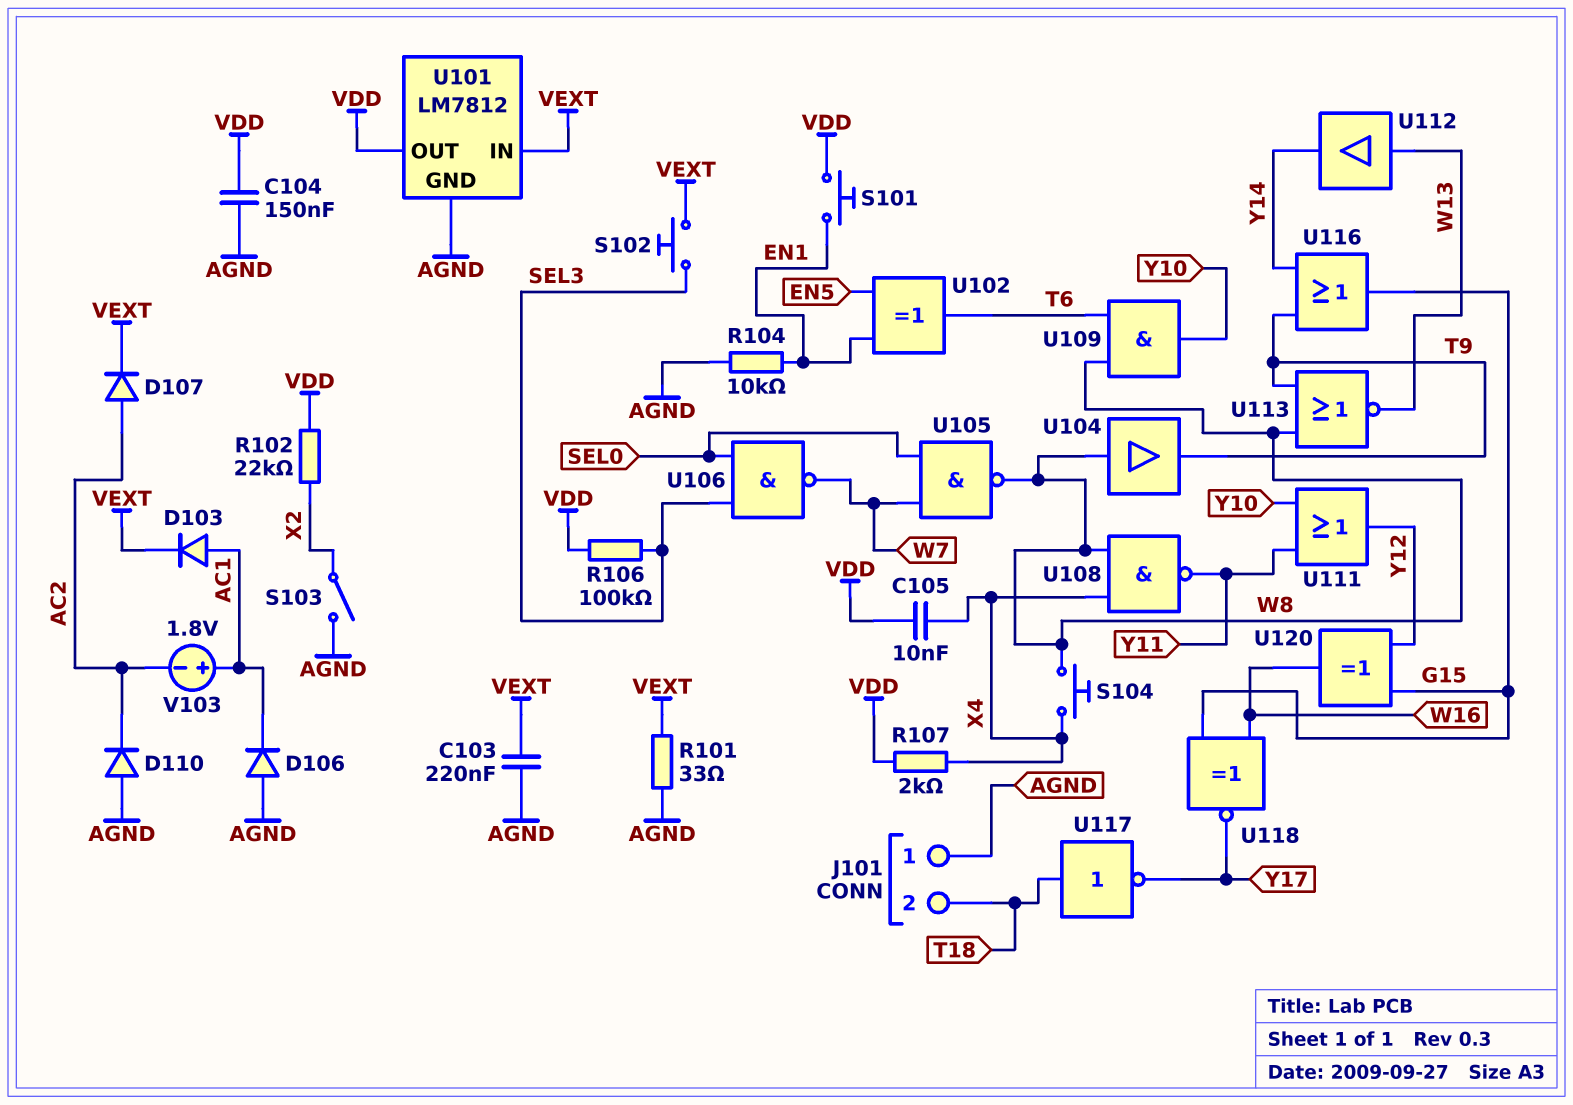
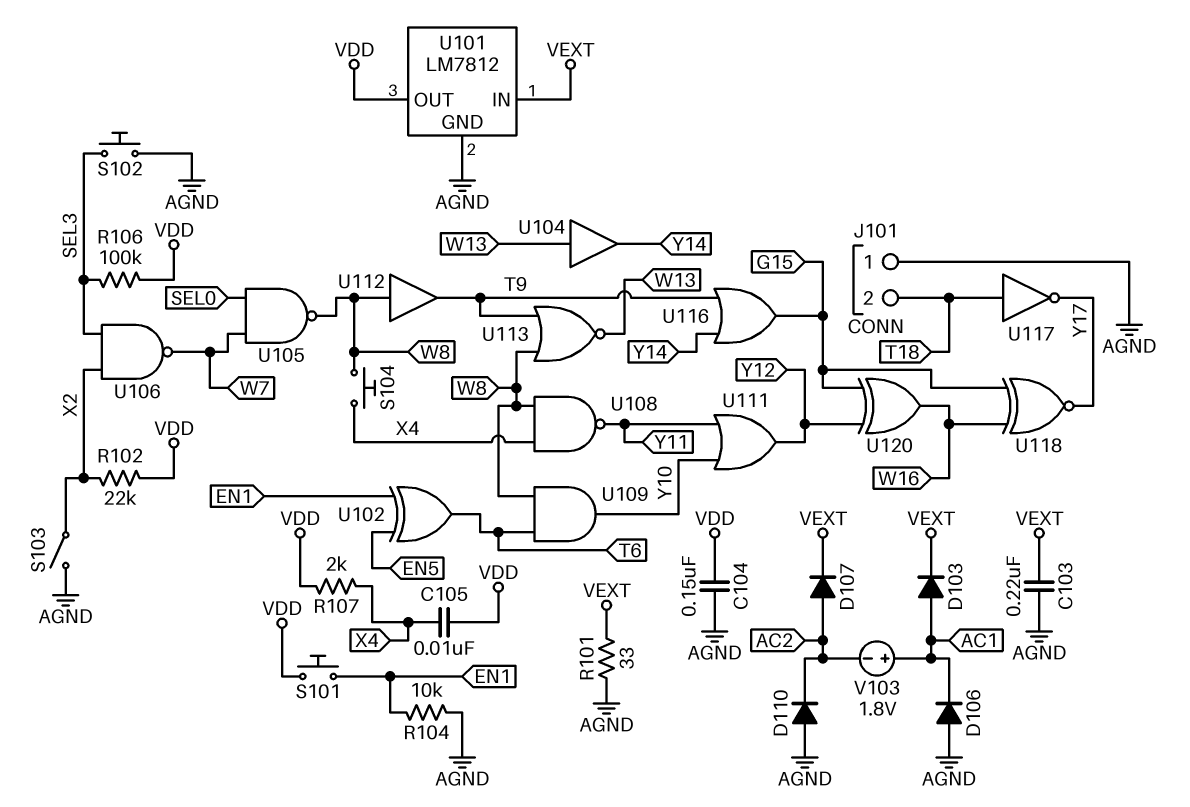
S102: button (SEL3, VEXT) -> button (AGND, SEL3)
U104: buffer (in W8, out T9) -> buffer (in W13, out Y14)
U106: NAND (in SEL0, in SEL3, out W7) -> NAND (in SEL3, in X2, out W7)
U112: buffer (in W13, out Y14) -> buffer (in W8, out T9)

